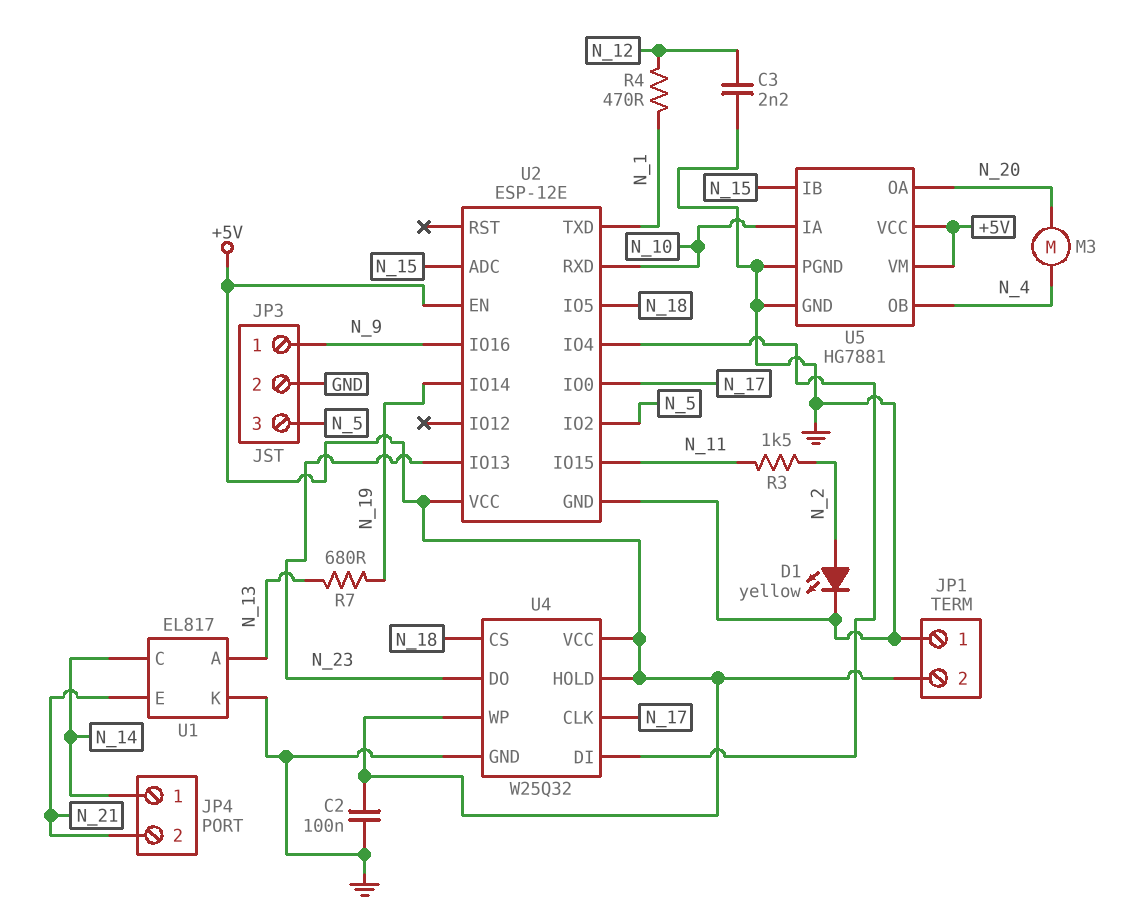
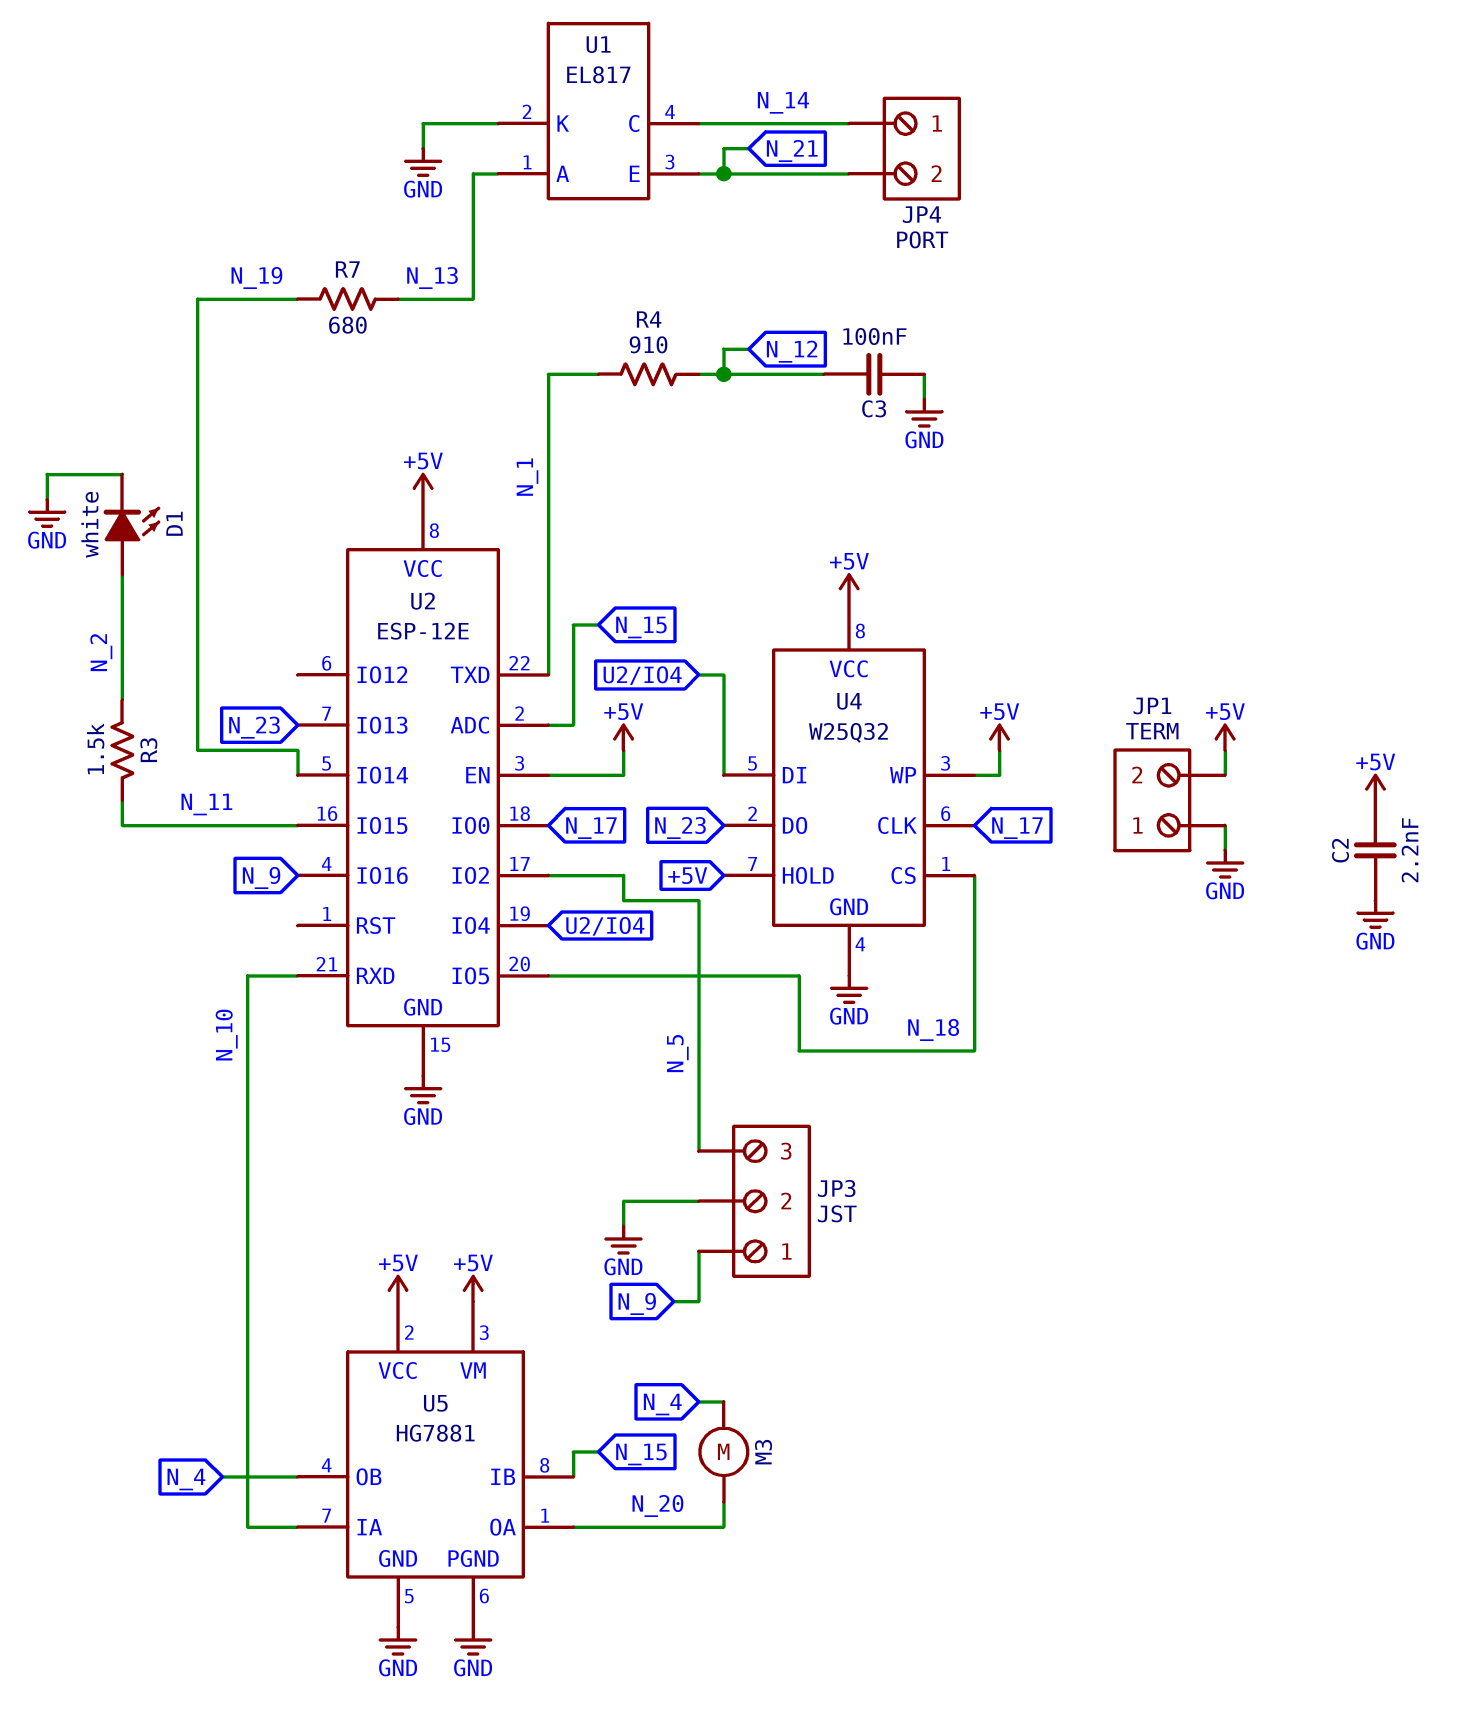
C2: 100nF (+5V, GND) -> 2.2nF (+5V, GND)
C3: 2.2nF (GND, N_12) -> 100nF (GND, N_12)
D1: LED yellow (A N_2, K GND) -> LED white (A N_2, K GND)
R4: 470 (N_1, N_12) -> 910 (N_1, N_12)

